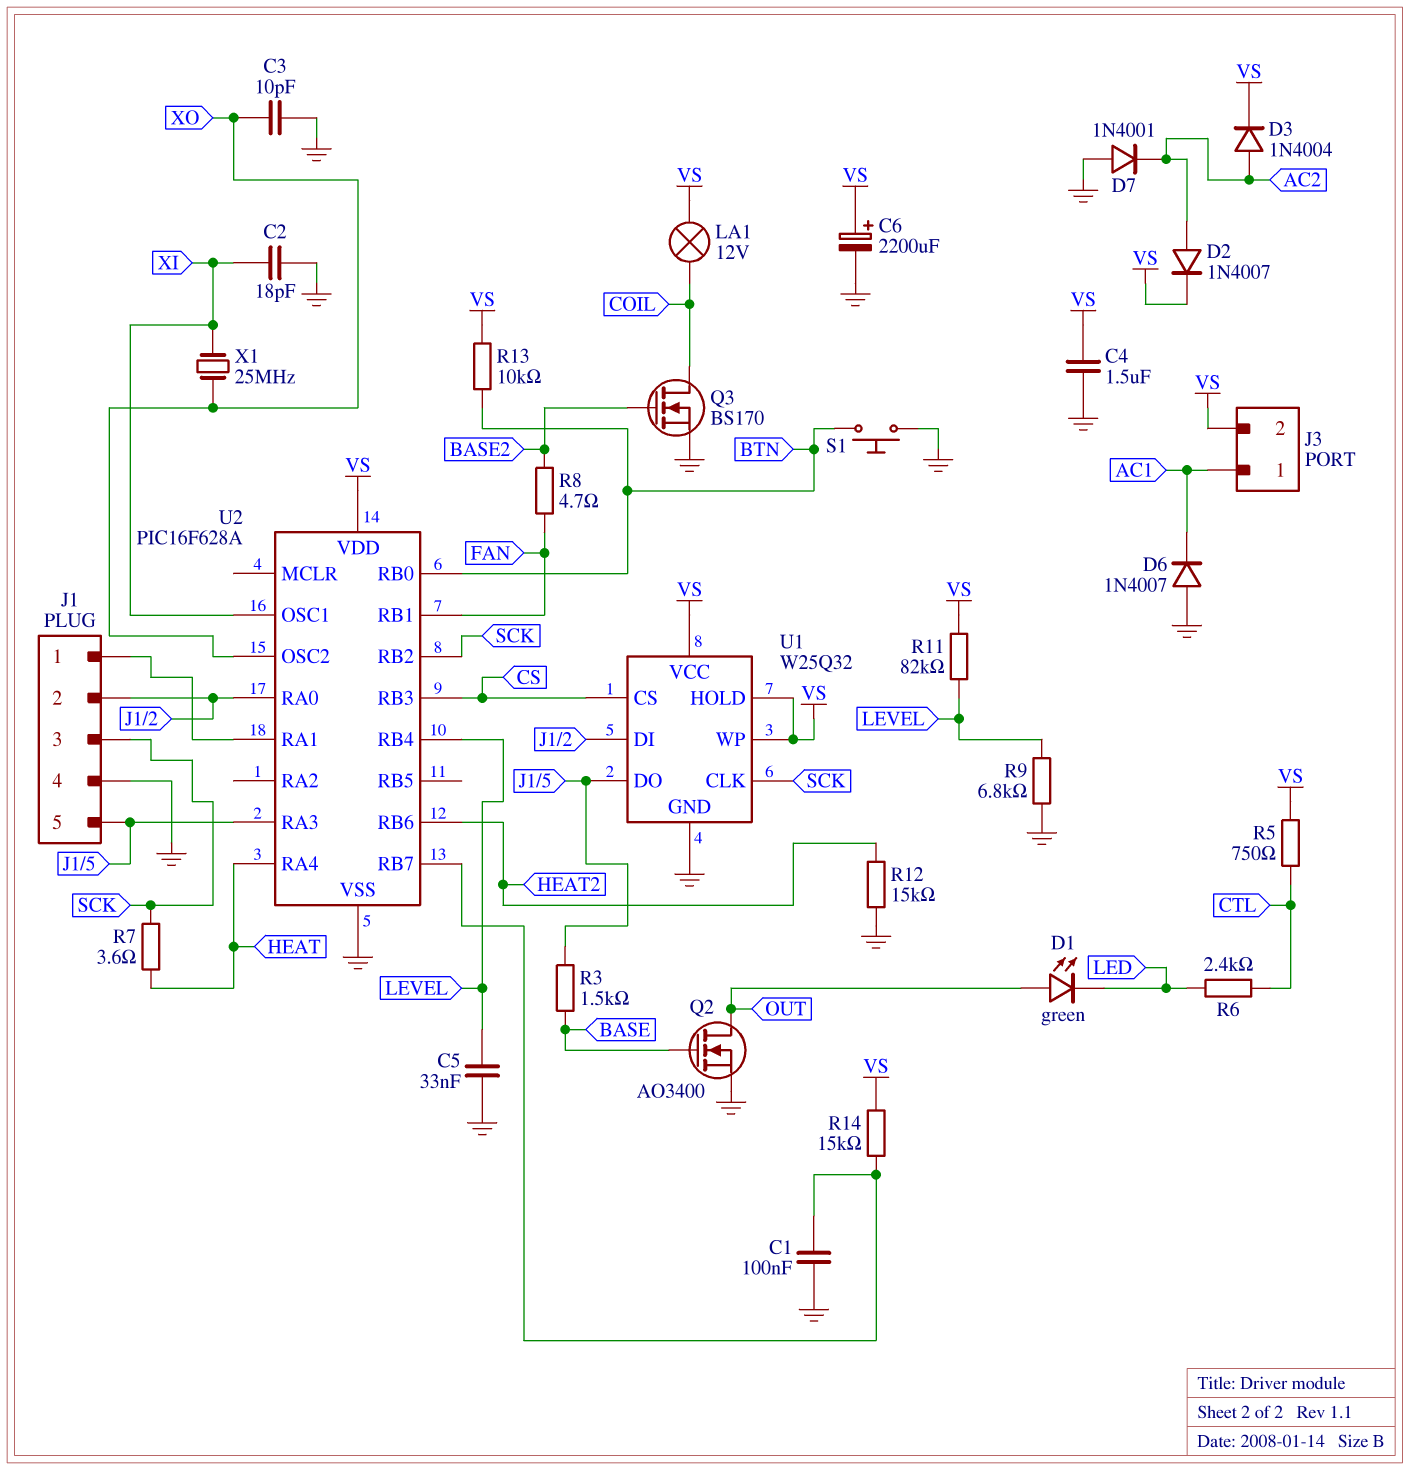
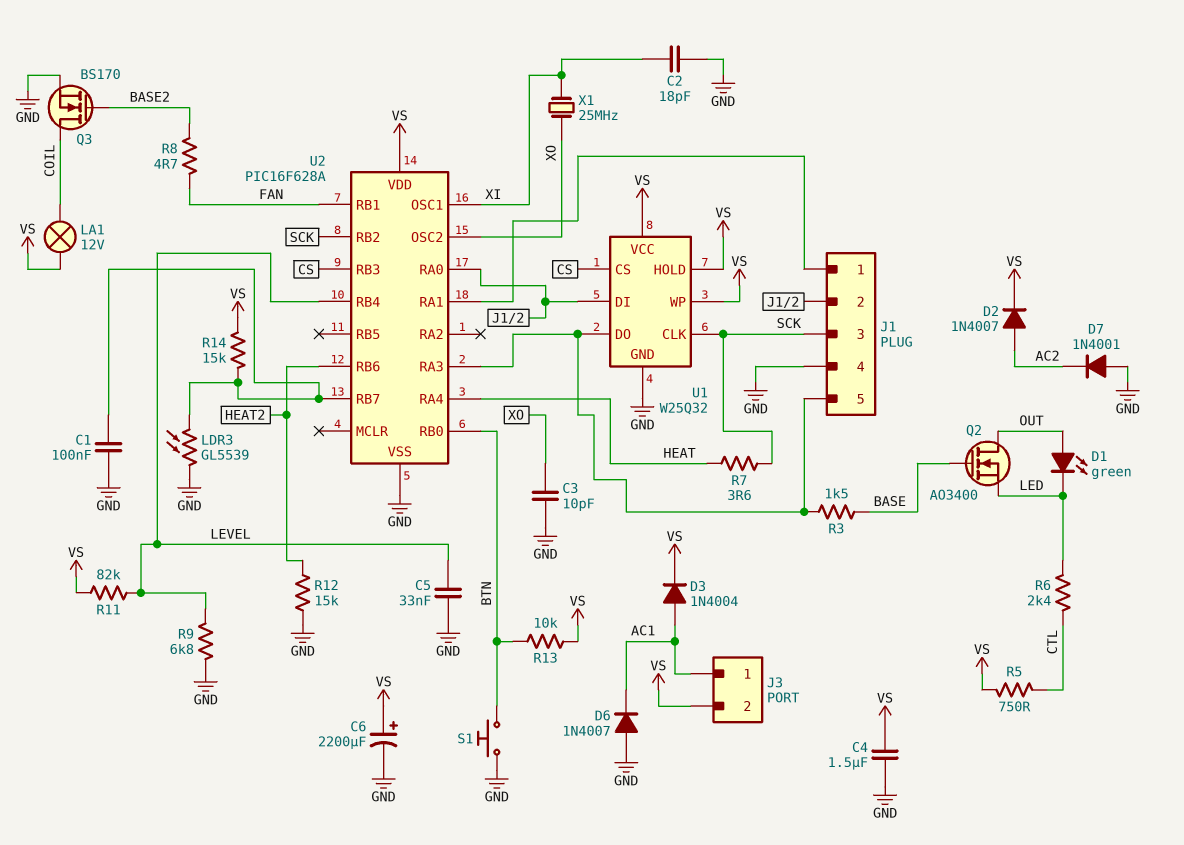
D3: diode 1N4004 (A AC2, K VS) -> diode 1N4004 (A AC1, K VS)
LDR3: none -> GL5539 (GND, U2/RB7)
Q2: NMOS AO3400 (G BASE, D OUT, S GND) -> NMOS AO3400 (G BASE, D OUT, S LED)

